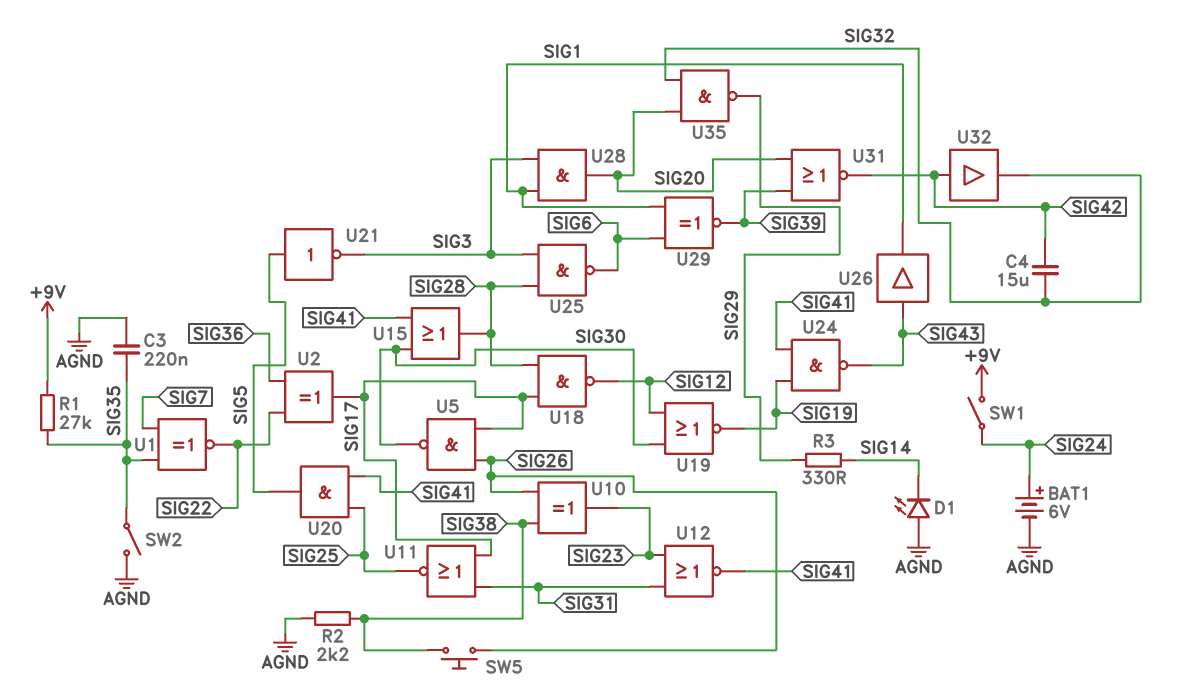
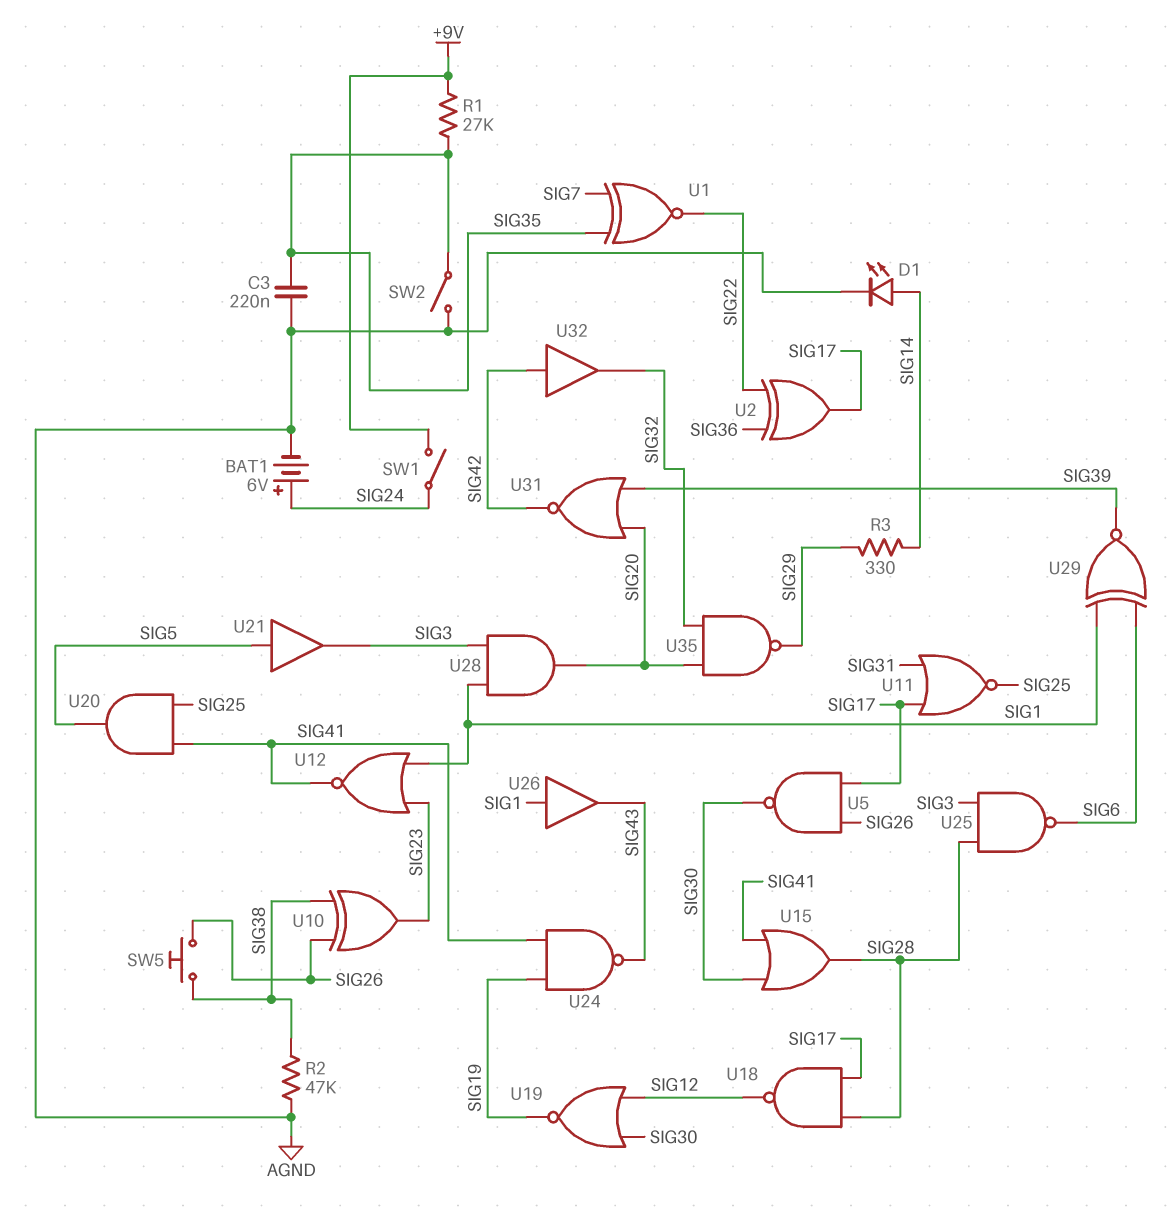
C4: 15uF (SIG32, SIG42) -> none
D1: LED (A AGND, K SIG14) -> LED (A SIG14, K AGND)
R2: 2.2k (AGND, SIG38) -> 47k (AGND, SIG38)
U12: NOR (in SIG23, in SIG31, out SIG41) -> NOR (in SIG1, in SIG23, out SIG41)
U21: NOT (in SIG5, out SIG3) -> buffer (in SIG5, out SIG3)
U26: buffer (in SIG43, out SIG1) -> buffer (in SIG1, out SIG43)

